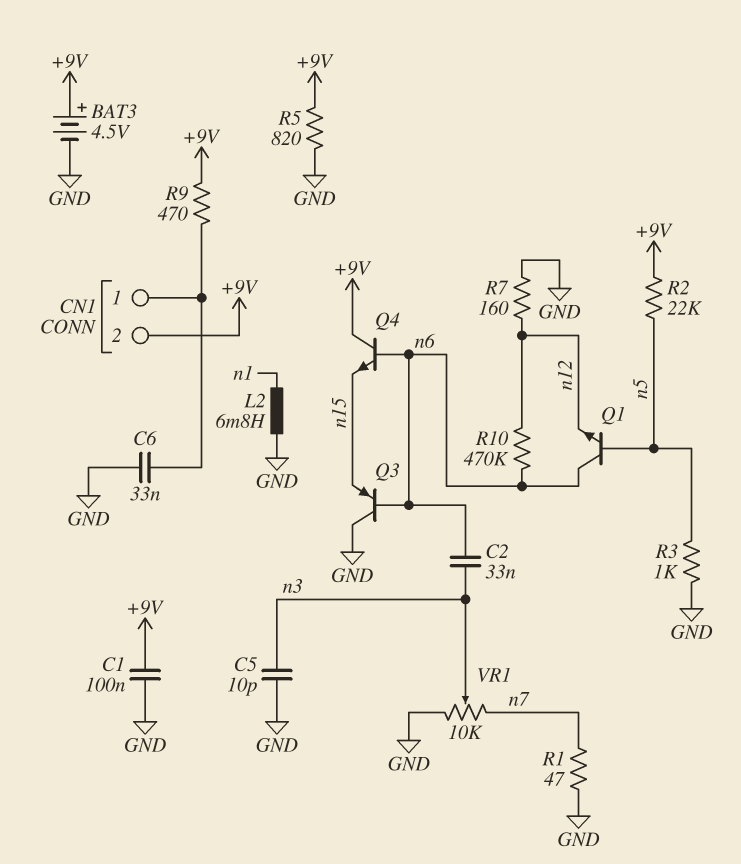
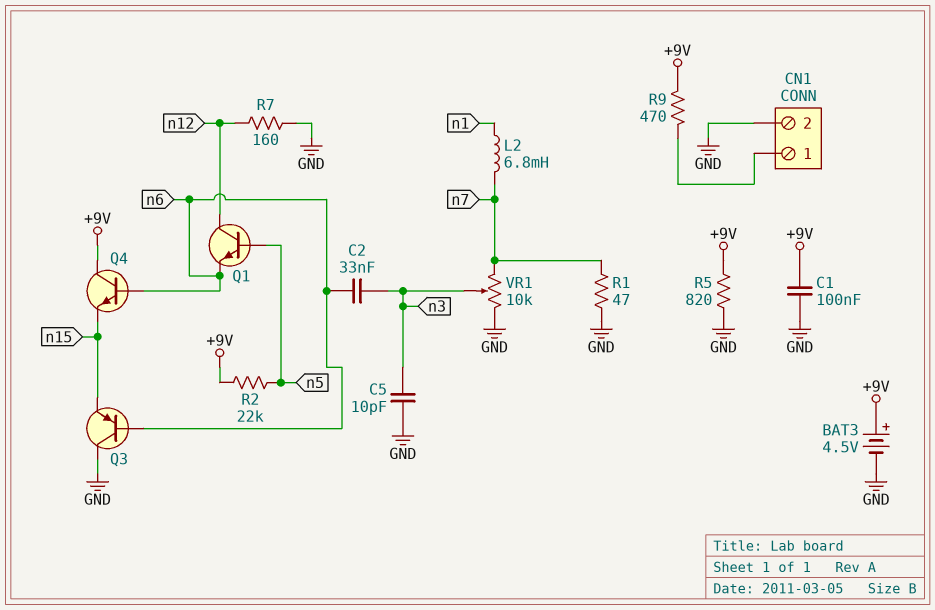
C6: 33nF (CN1/1, GND) -> none
CN1 pin 2: +9V -> GND
L2: 6.8mH (GND, n1) -> 6.8mH (n1, n7)
Q1: NPN (B n5, C n6, E n12) -> NPN (B n5, C n12, E n6)
R3: 1k (GND, n5) -> none
R10: 470k (n6, n12) -> none

